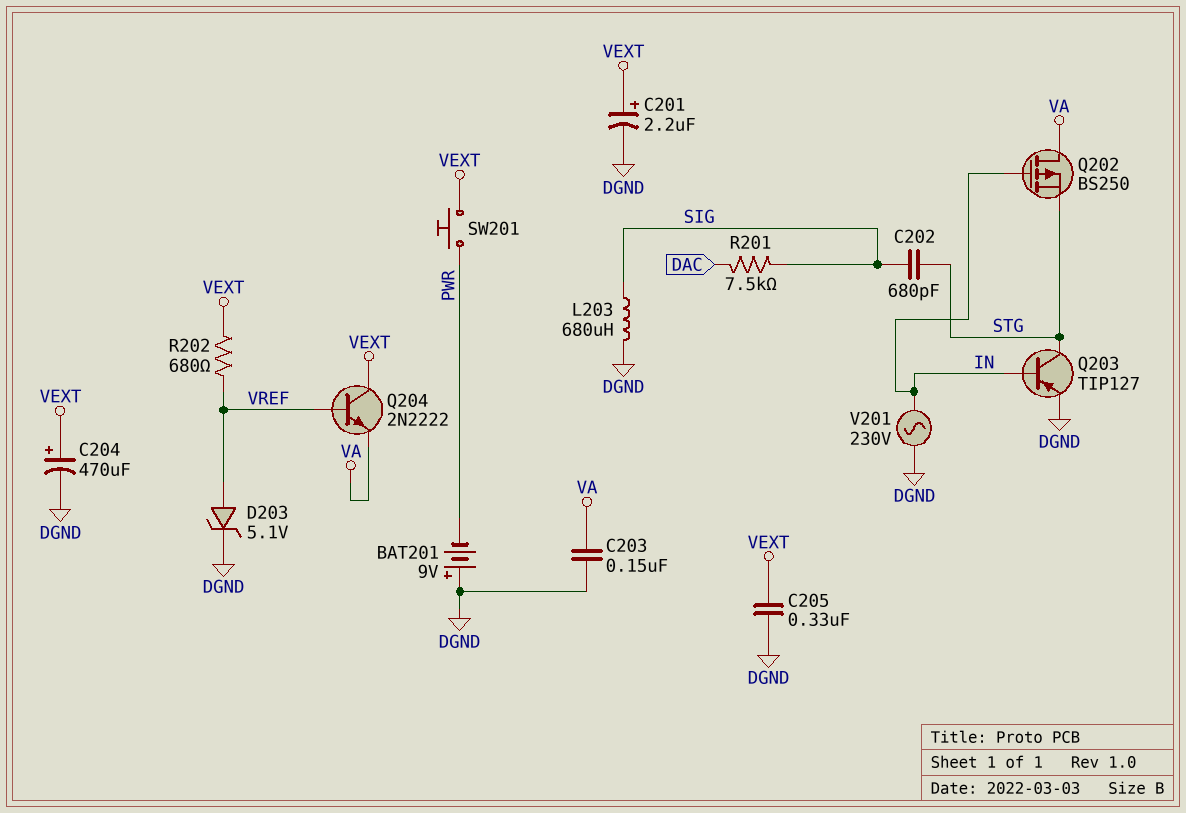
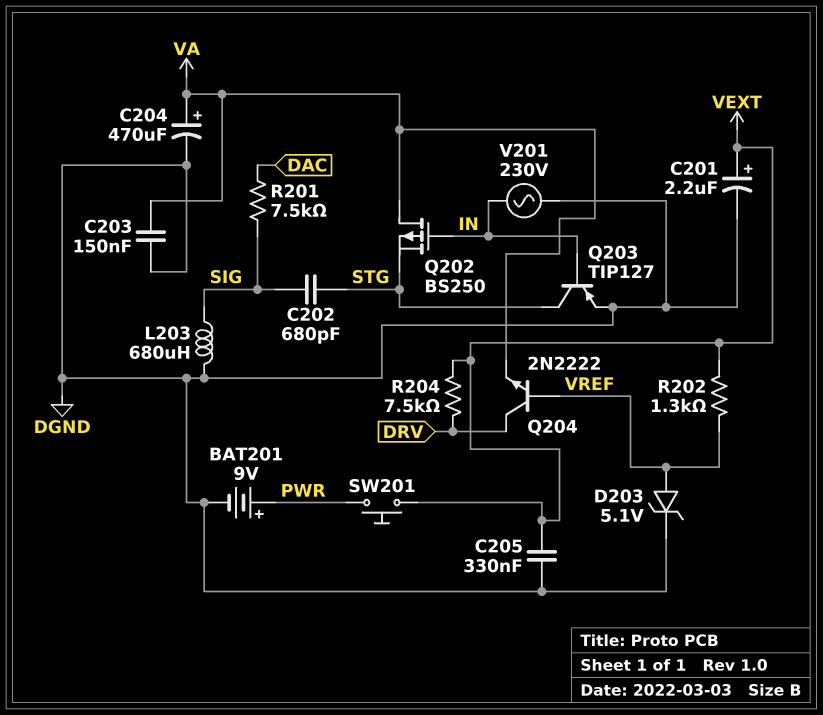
BAT201: 9V (plus DGND, minus PWR) -> 9V (plus PWR, minus DGND)
C204: 470uF (plus VEXT, minus DGND) -> 470uF (plus VA, minus DGND)
Q204: NPN 2N2222 (B VREF, C VEXT, E VA) -> NPN 2N2222 (B VREF, C DRV, E VA)
R202: 680 (VEXT, VREF) -> 1.3k (VEXT, VREF)
R204: none -> 7.5k (DRV, VEXT)

